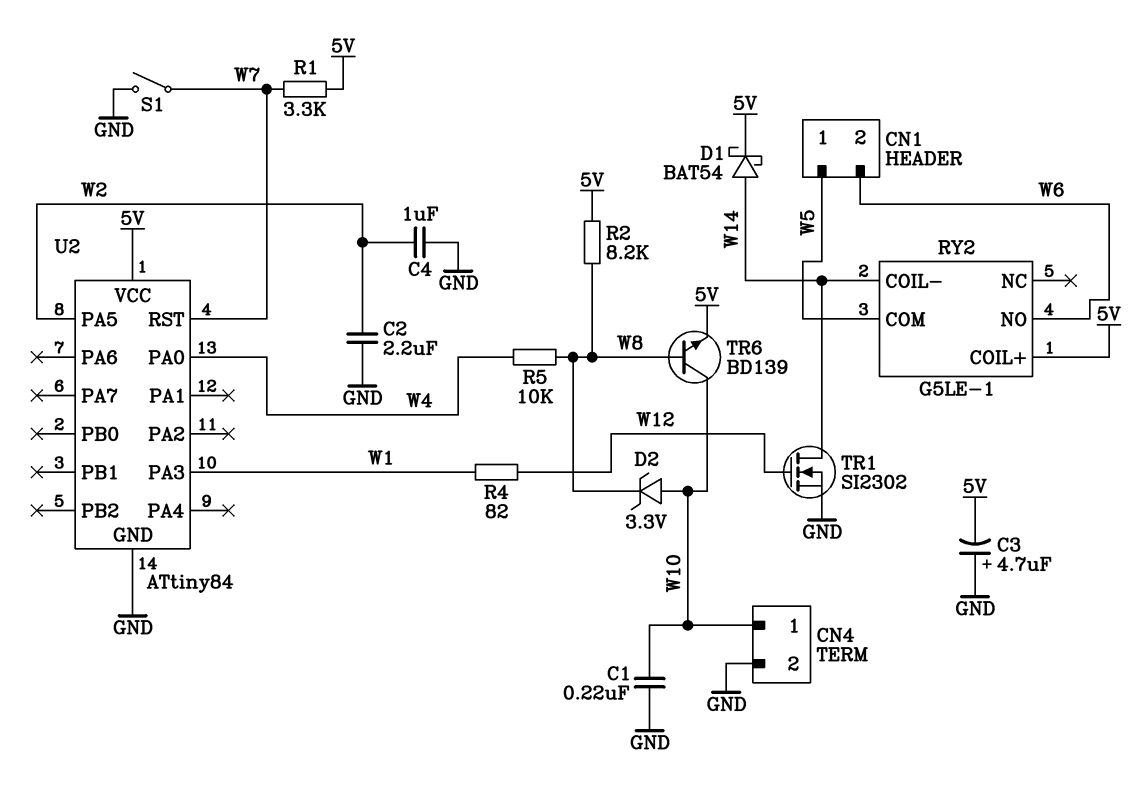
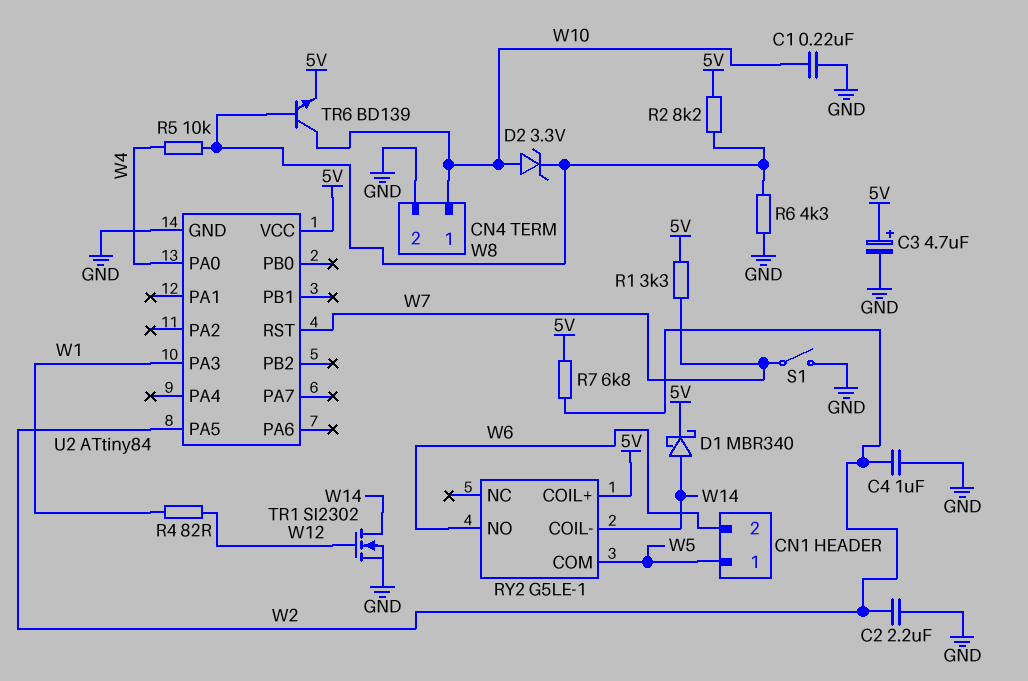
C3: 4.7uF (plus GND, minus 5V) -> 4.7uF (plus 5V, minus GND)
D1: schottky BAT54 (A W14, K 5V) -> schottky MBR340 (A W14, K 5V)
R6: none -> 4.3k (GND, W8)
R7: none -> 6.8k (5V, W2)

